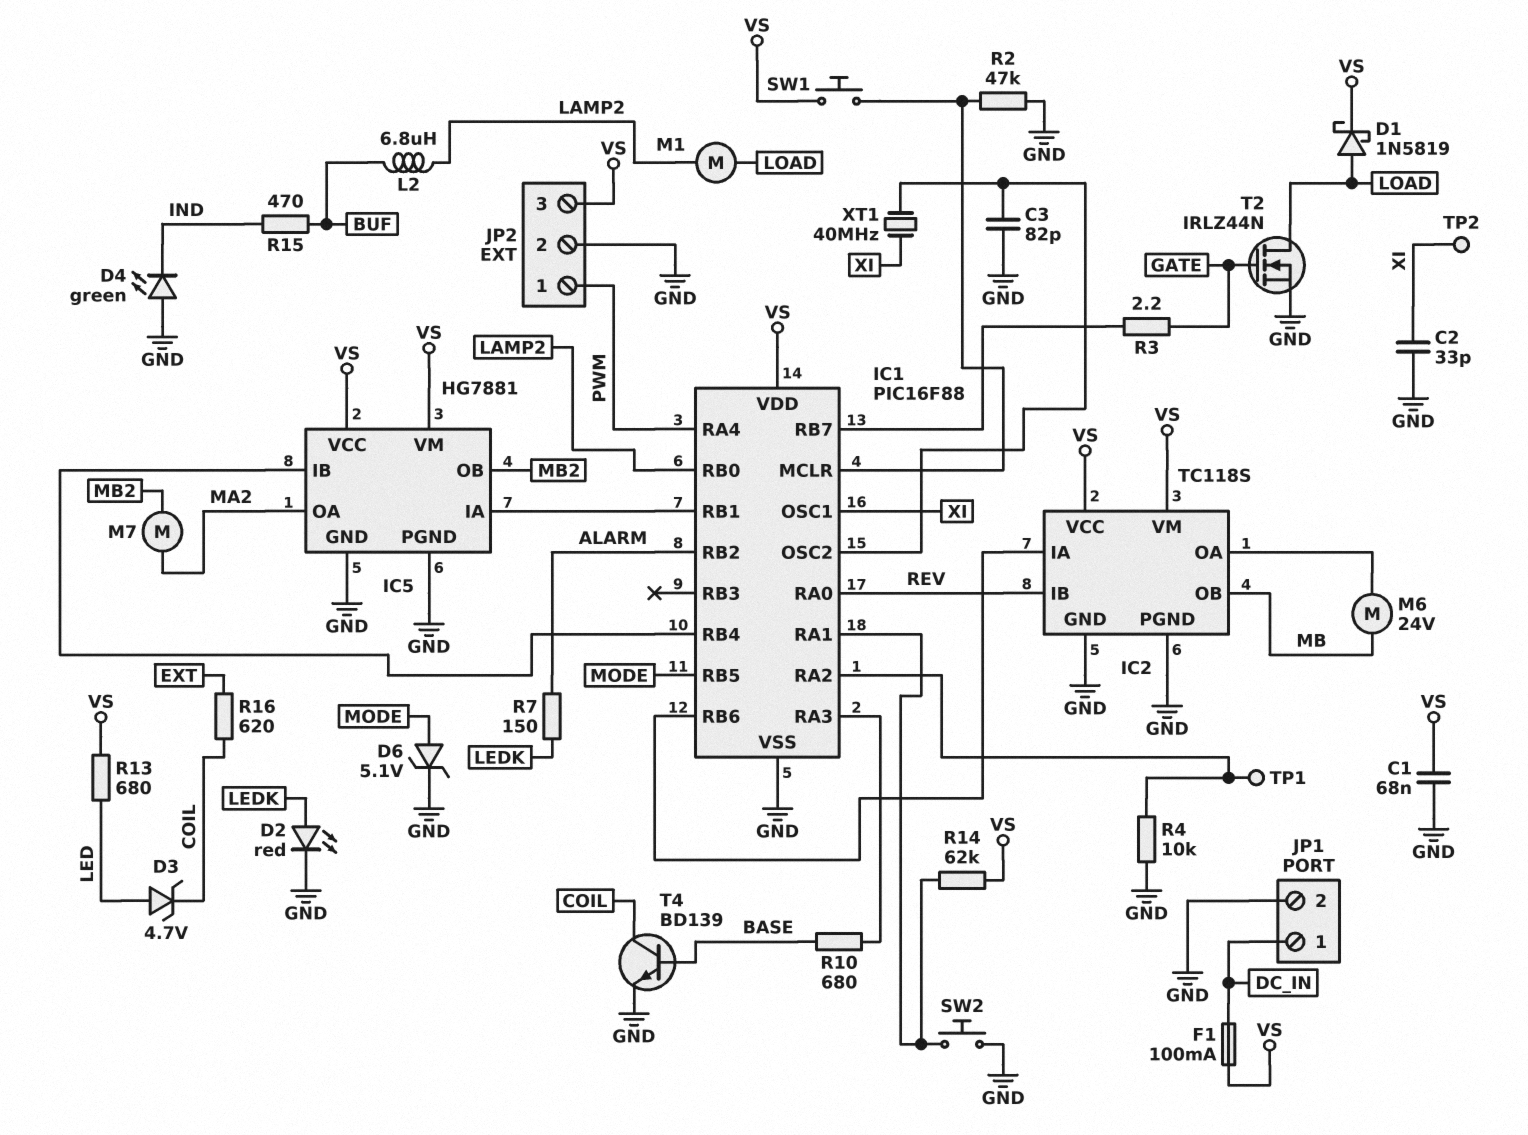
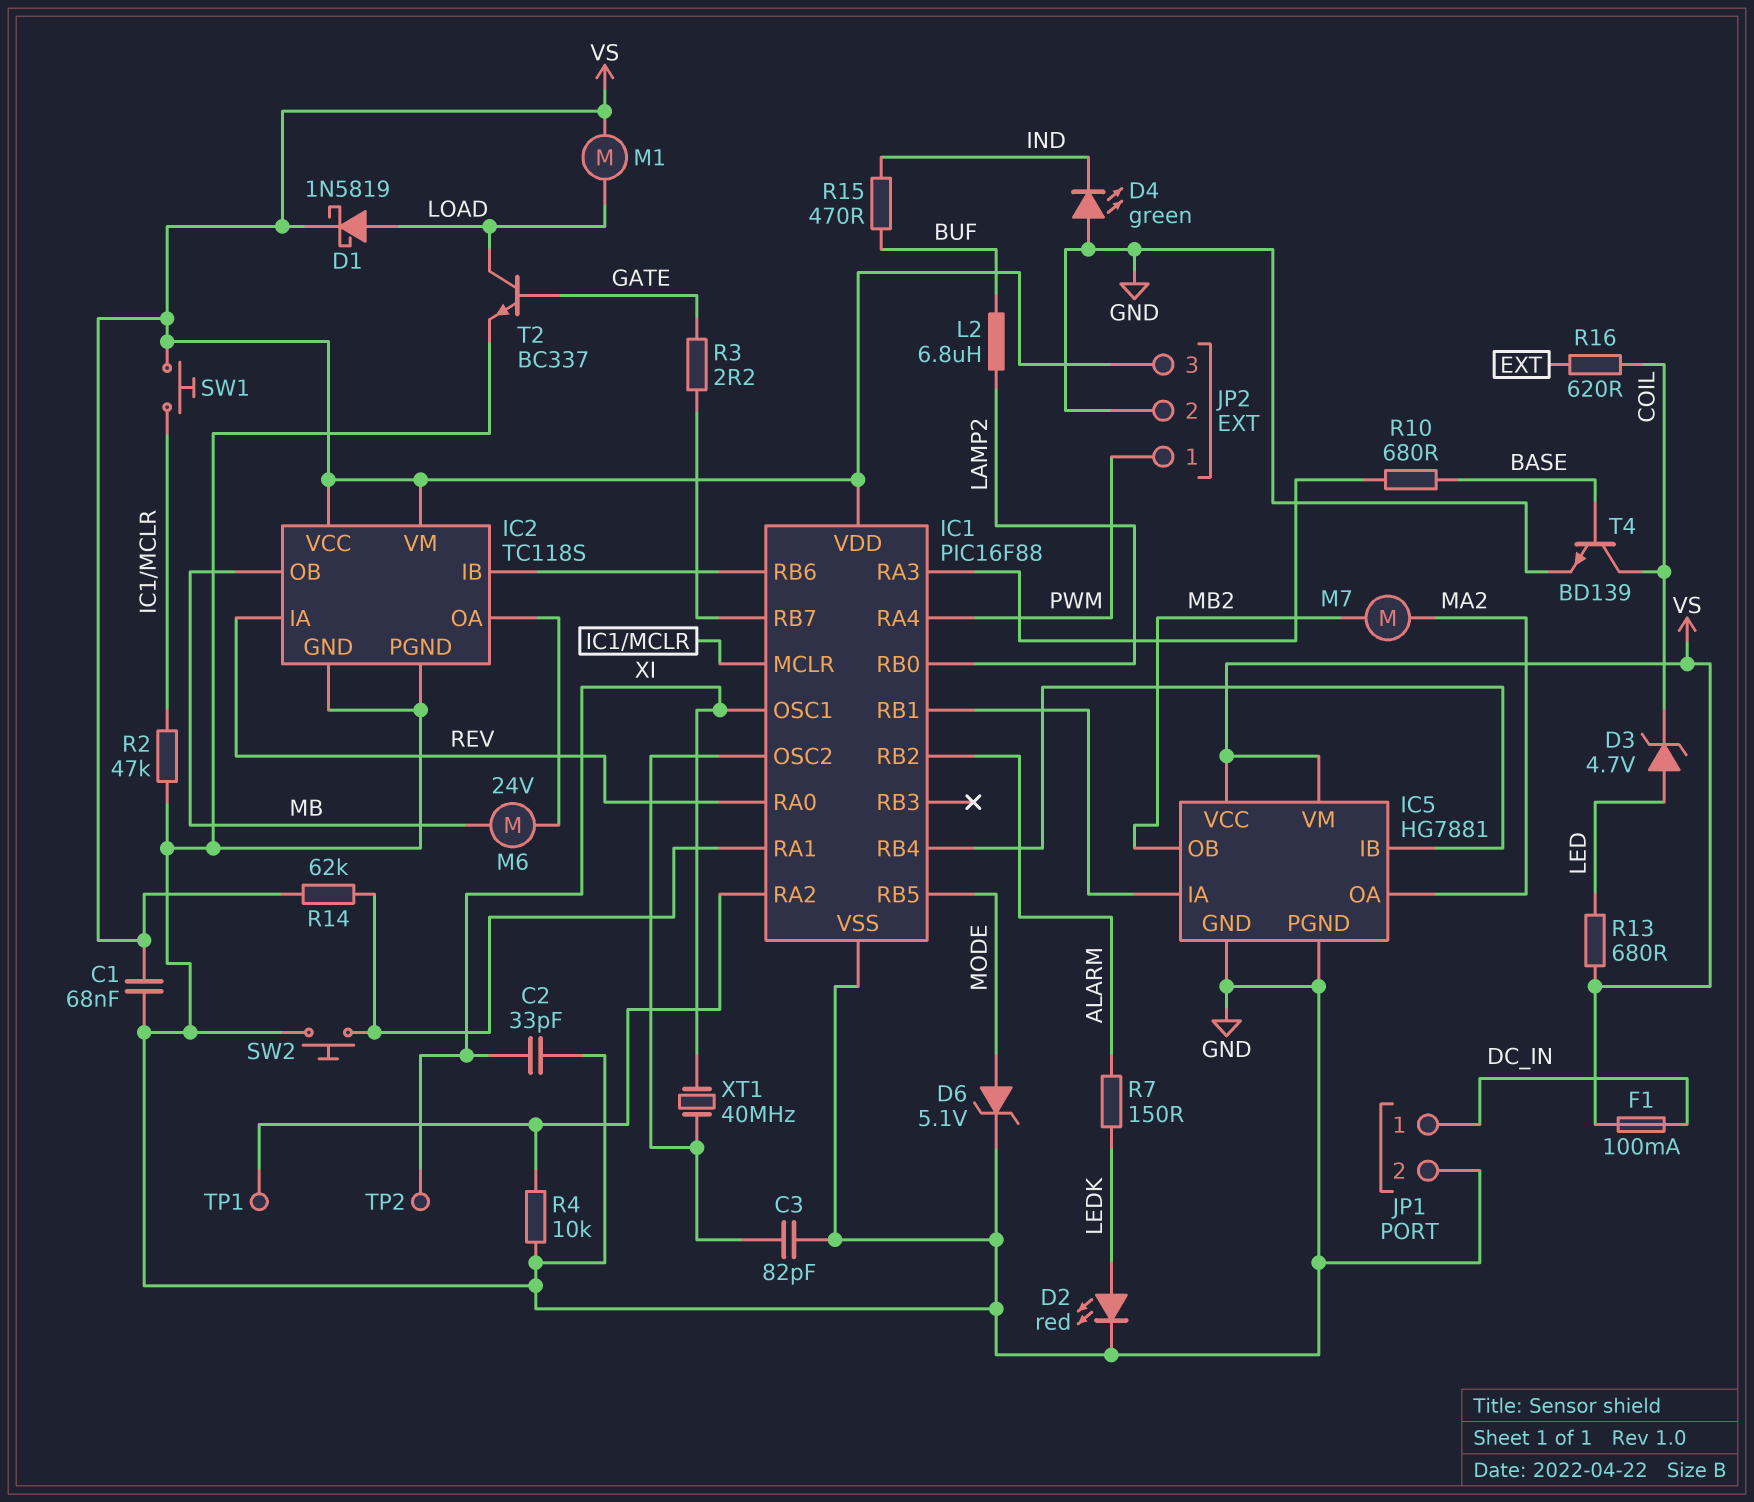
IC2 pin IA: IC1/RB6 -> REV
IC2 pin IB: REV -> IC1/RB6
M1: motor (LAMP2, LOAD) -> motor (LOAD, VS)
T2: NMOS IRLZ44N (G GATE, D LOAD, S GND) -> NPN BC337 (B GATE, C LOAD, E GND)

